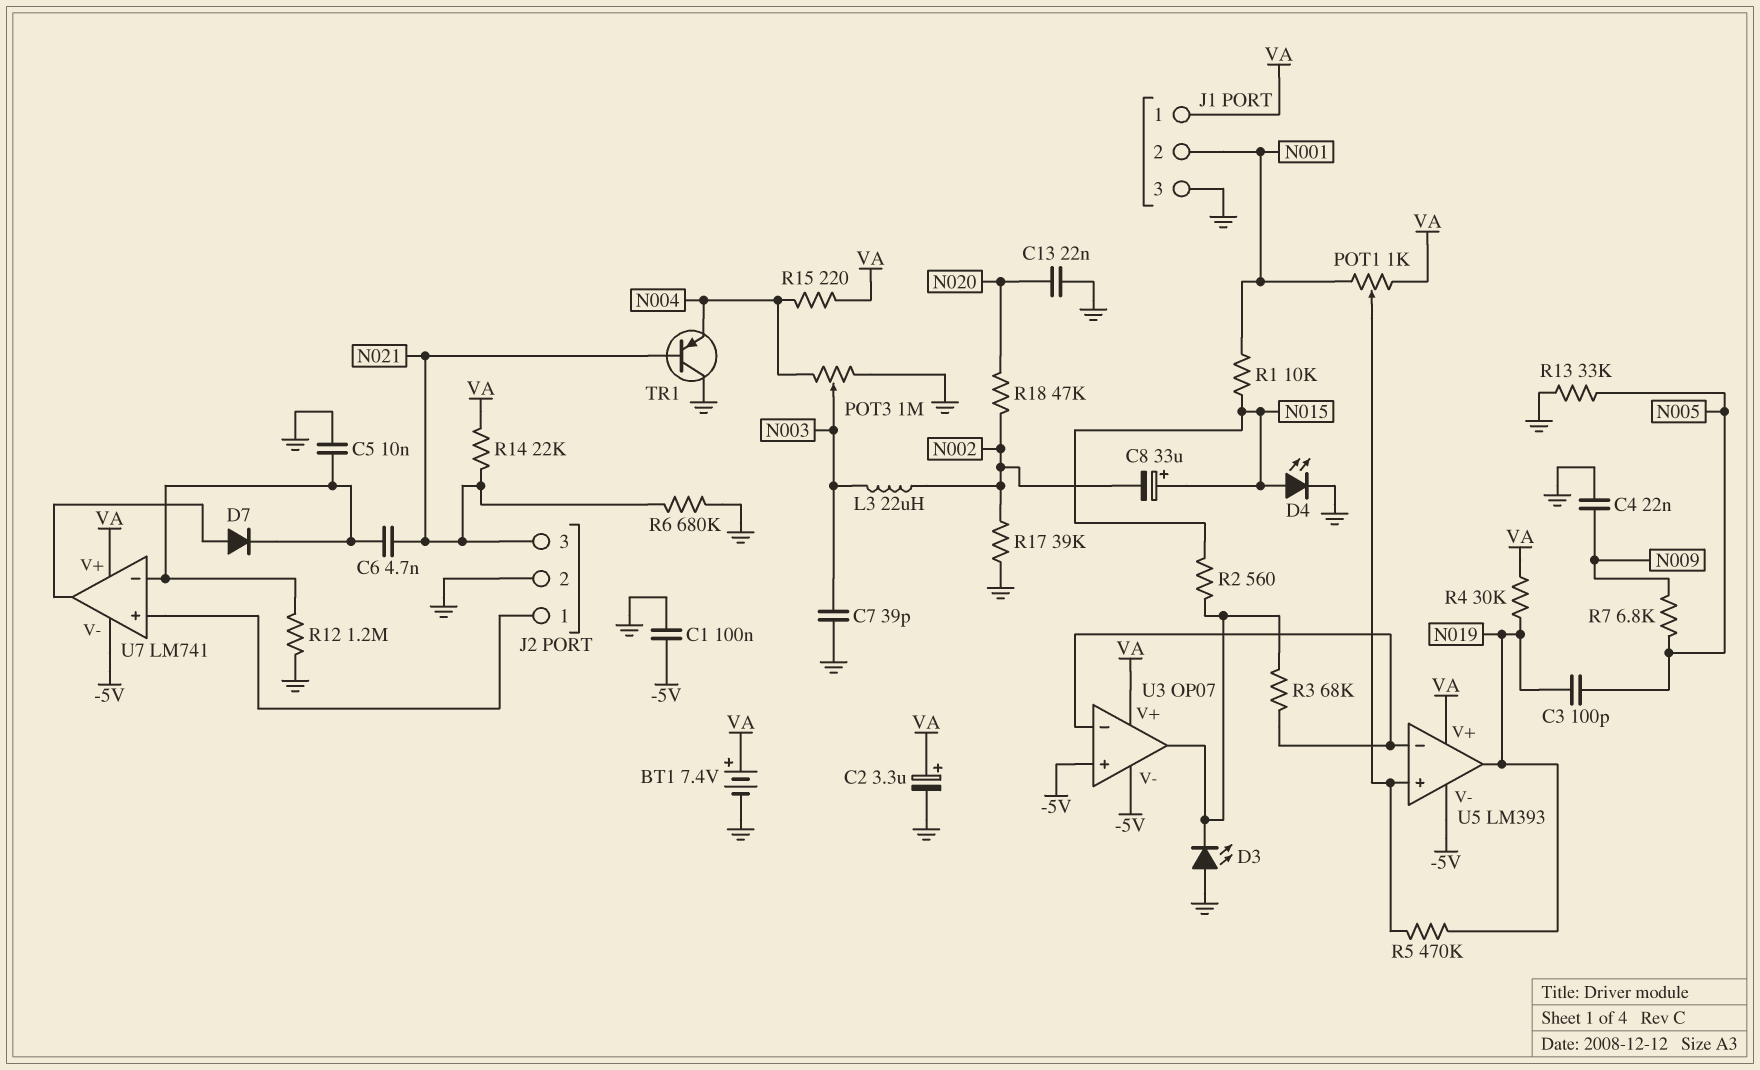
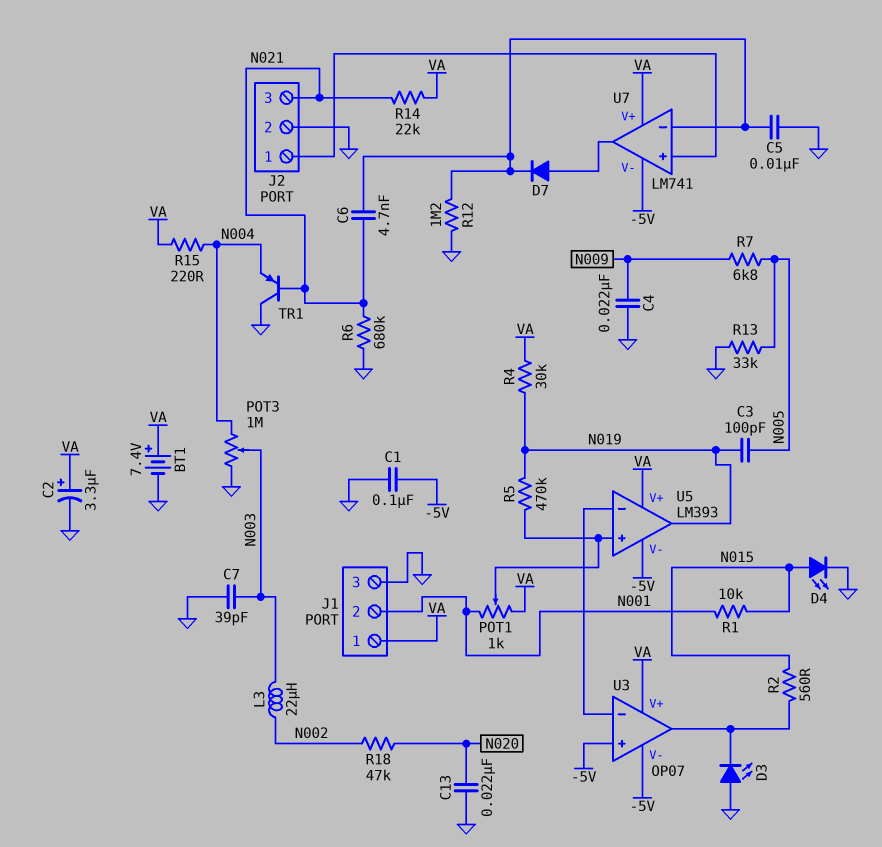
C8: 33uF (plus N015, minus N002) -> none
R3: 68k (U3/in-, U3/out) -> none
R17: 39k (GND, N002) -> none

